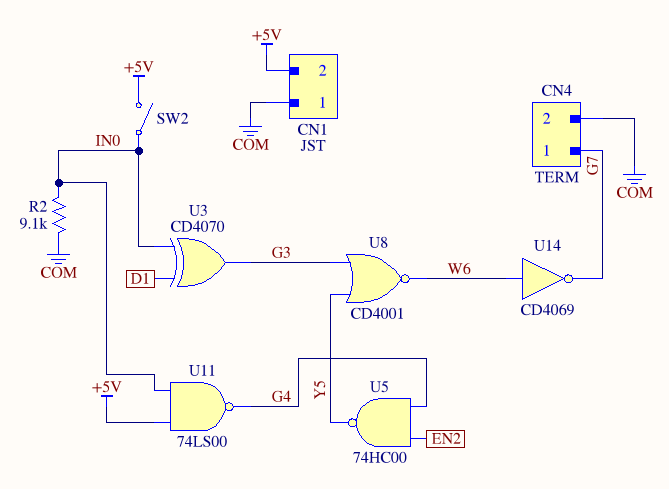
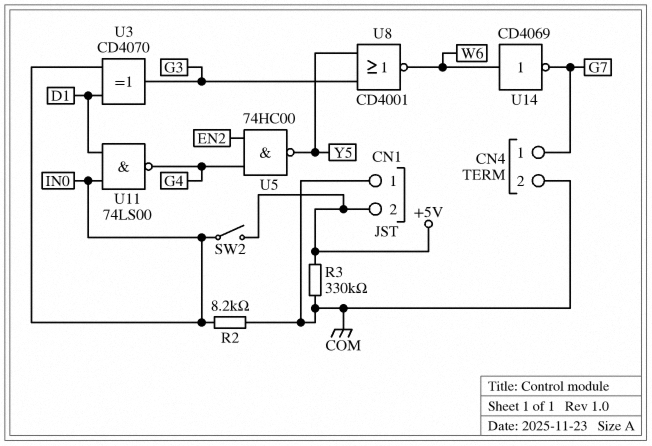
R2: 9.1k (COM, IN0) -> 8.2k (COM, IN0)
R3: none -> 330k (+5V, COM)
U11: NAND 74LS00 (in +5V, in IN0, out G4) -> NAND 74LS00 (in D1, in IN0, out G4)

